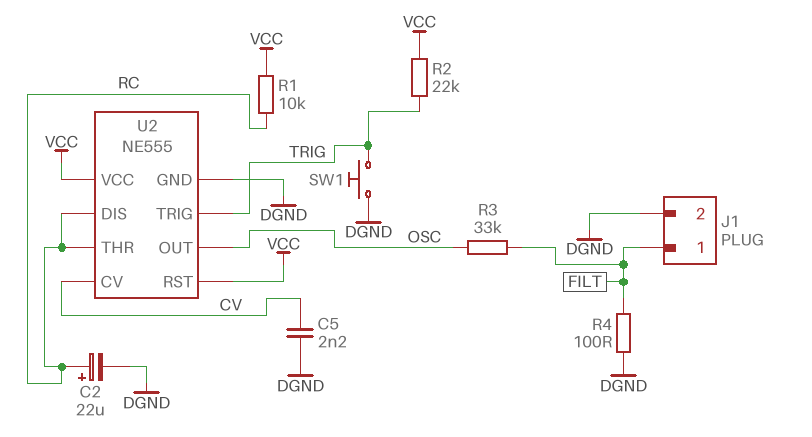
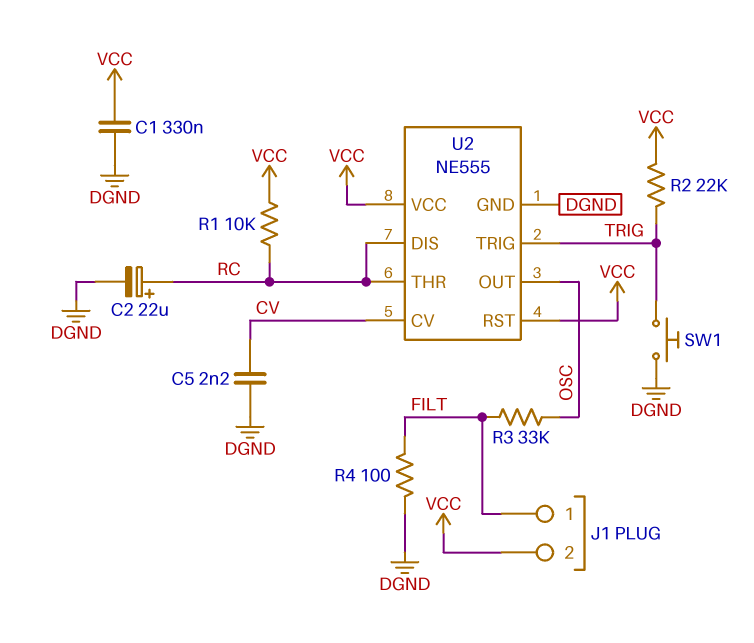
C1: none -> 330nF (DGND, VCC)
J1 pin 2: DGND -> VCC

